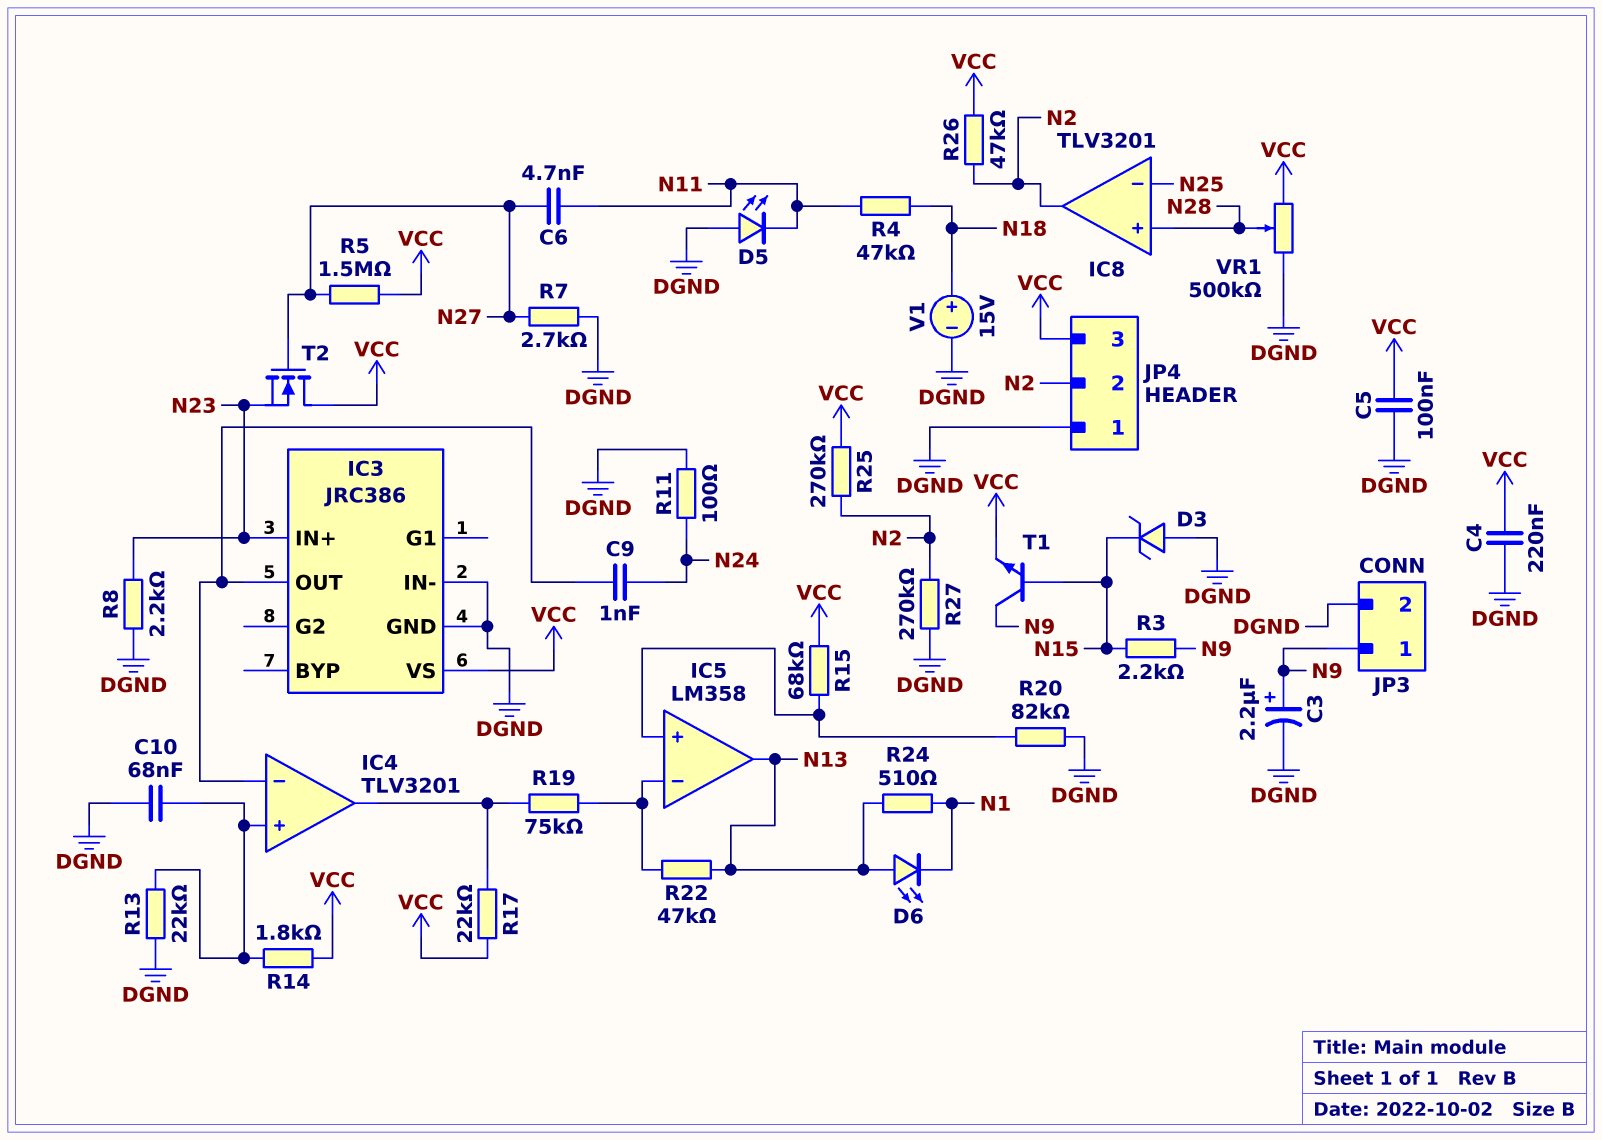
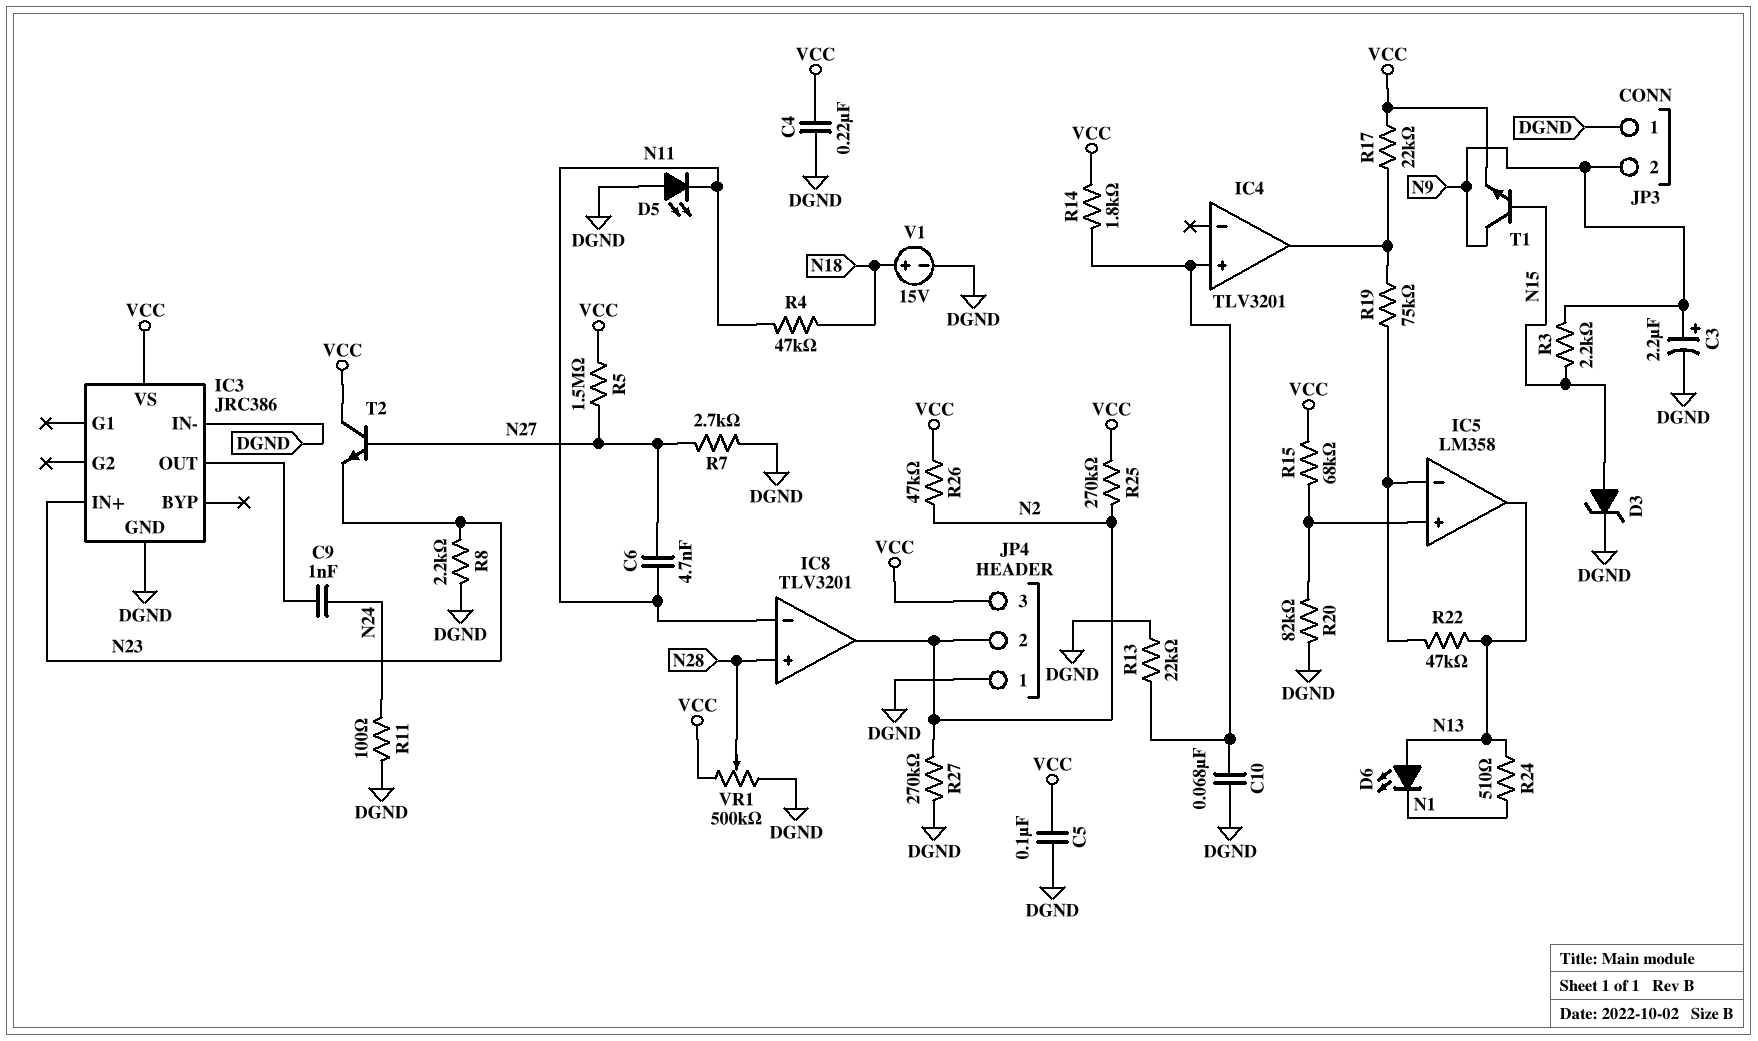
D3: zener (A DGND, K N15) -> zener (A N15, K DGND)
IC4 pin in-: IC3/OUT -> none
IC8 pin in-: N25 -> N11
JP3 pin 1: N9 -> DGND
JP3 pin 2: DGND -> N9
T2: NMOS (G N27, D VCC, S N23) -> NPN (B N27, C VCC, E N23)

